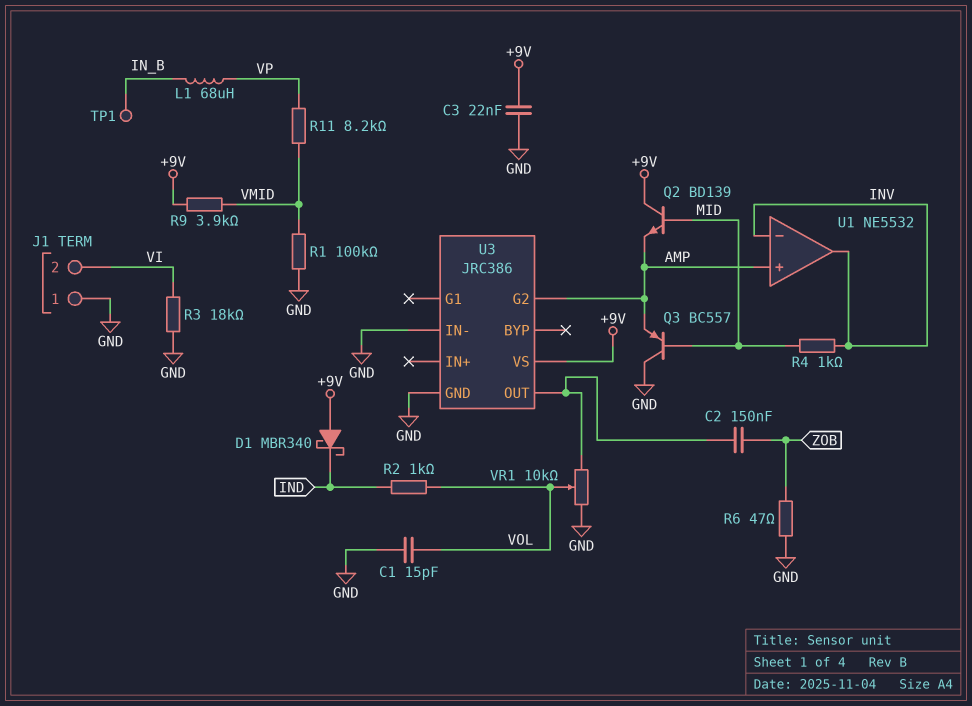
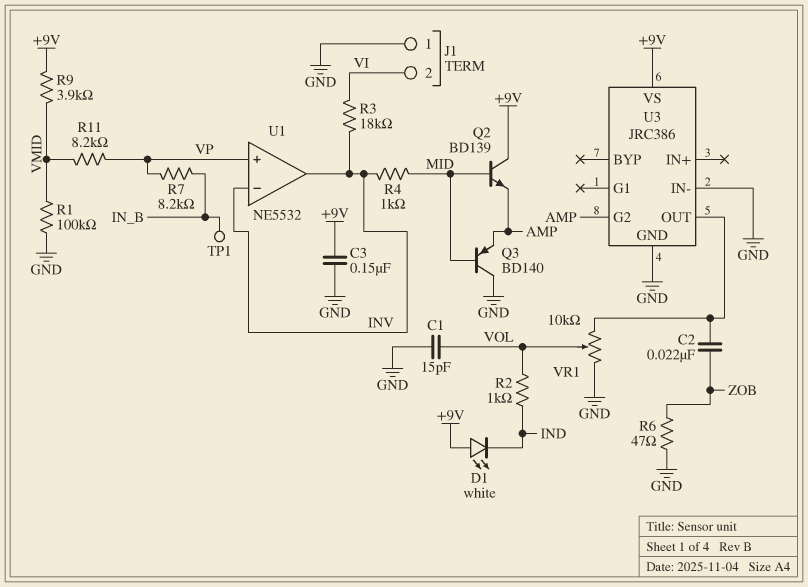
C2: 150nF (U3/OUT, ZOB) -> 22nF (U3/OUT, ZOB)
C3: 22nF (+9V, GND) -> 150nF (+9V, GND)
D1: schottky MBR340 (A +9V, K IND) -> LED white (A +9V, K IND)
L1: 68uH (IN_B, VP) -> none
Q3: PNP BC557 (B MID, C GND, E AMP) -> PNP BD140 (B MID, C GND, E AMP)
R3: 18k (GND, VI) -> 18k (INV, VI)
R7: none -> 8.2k (IN_B, VP)
U1 pin in+: AMP -> VP

